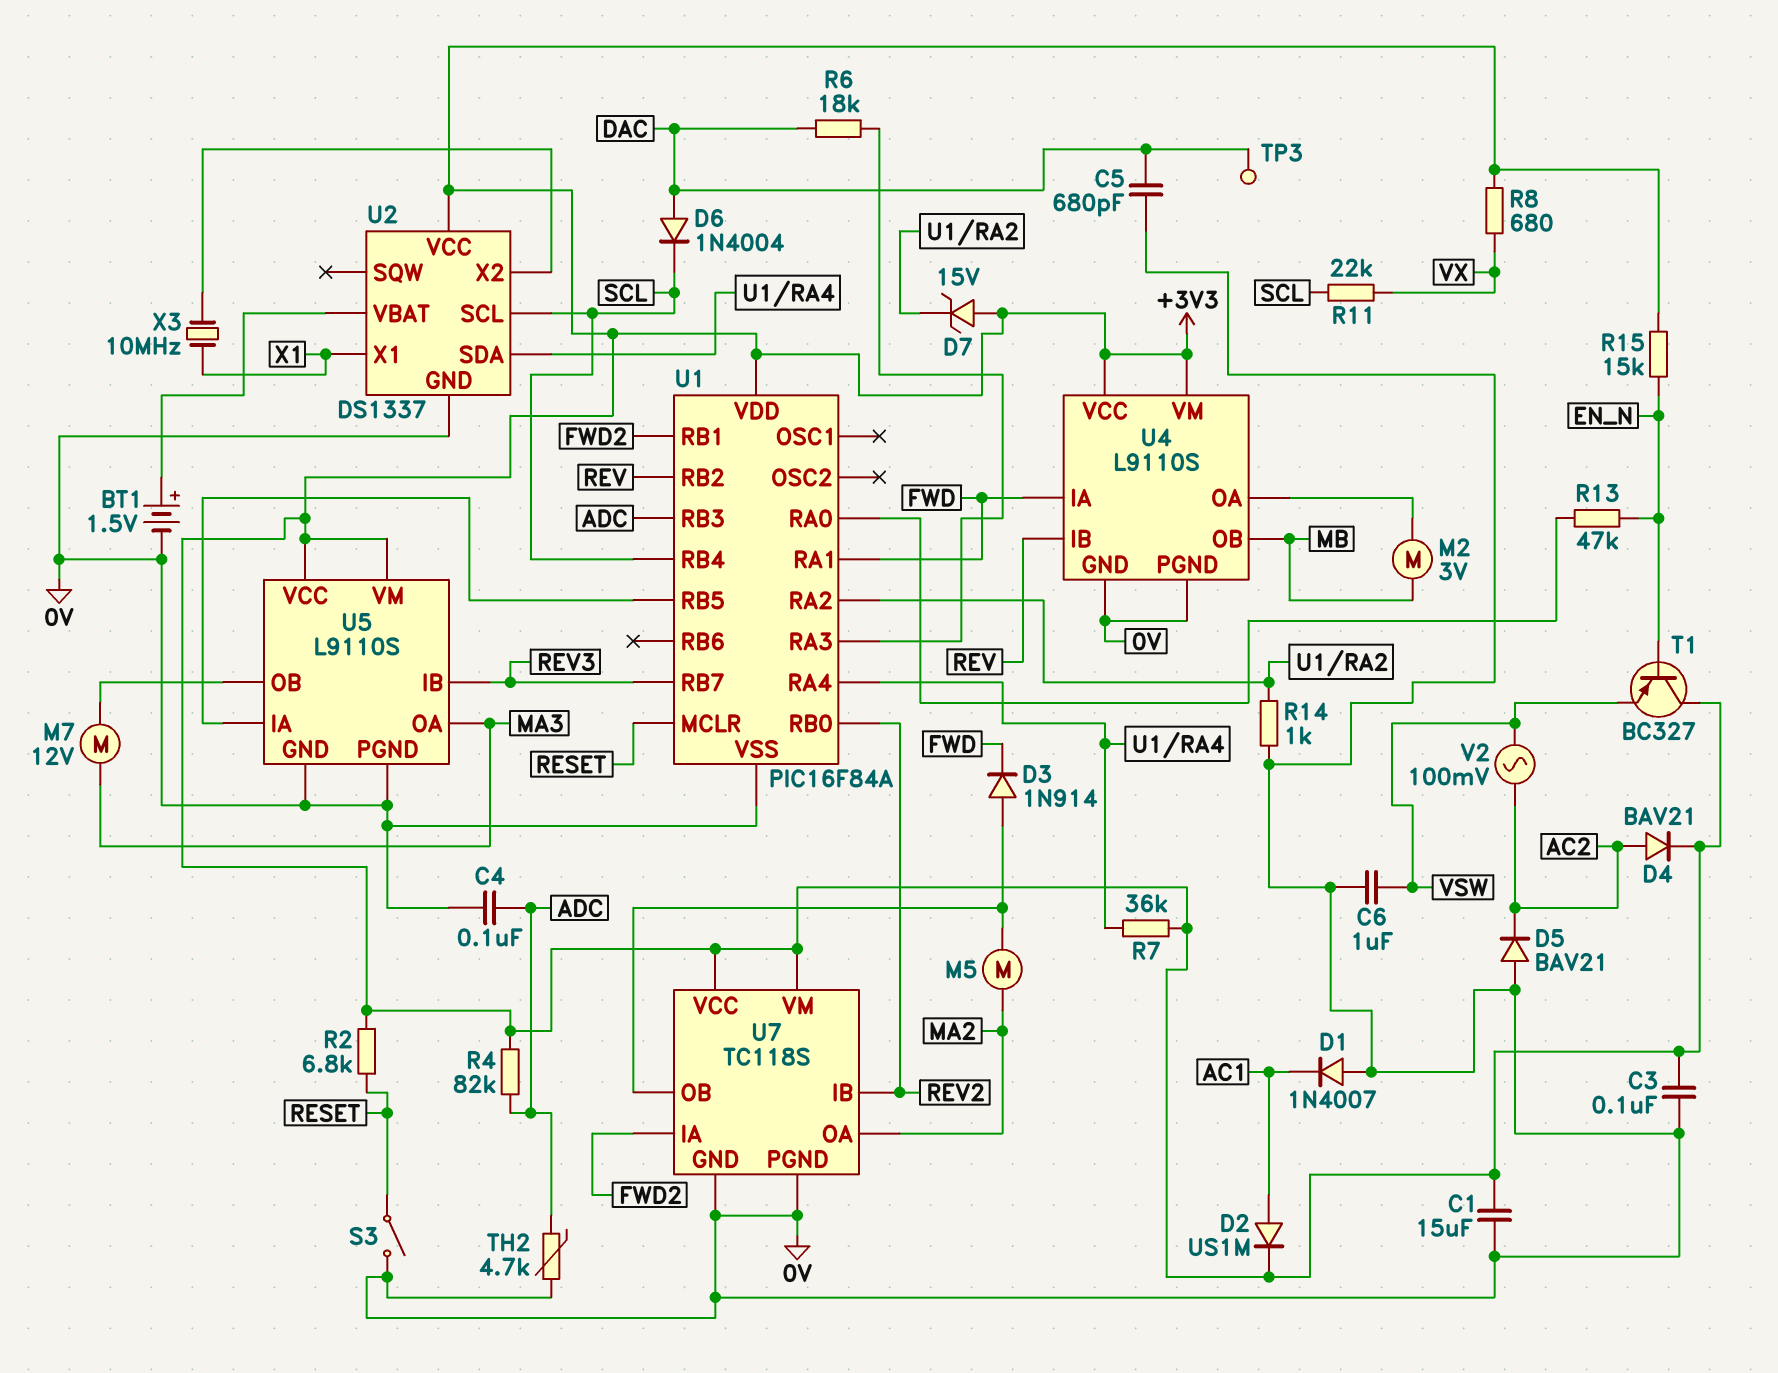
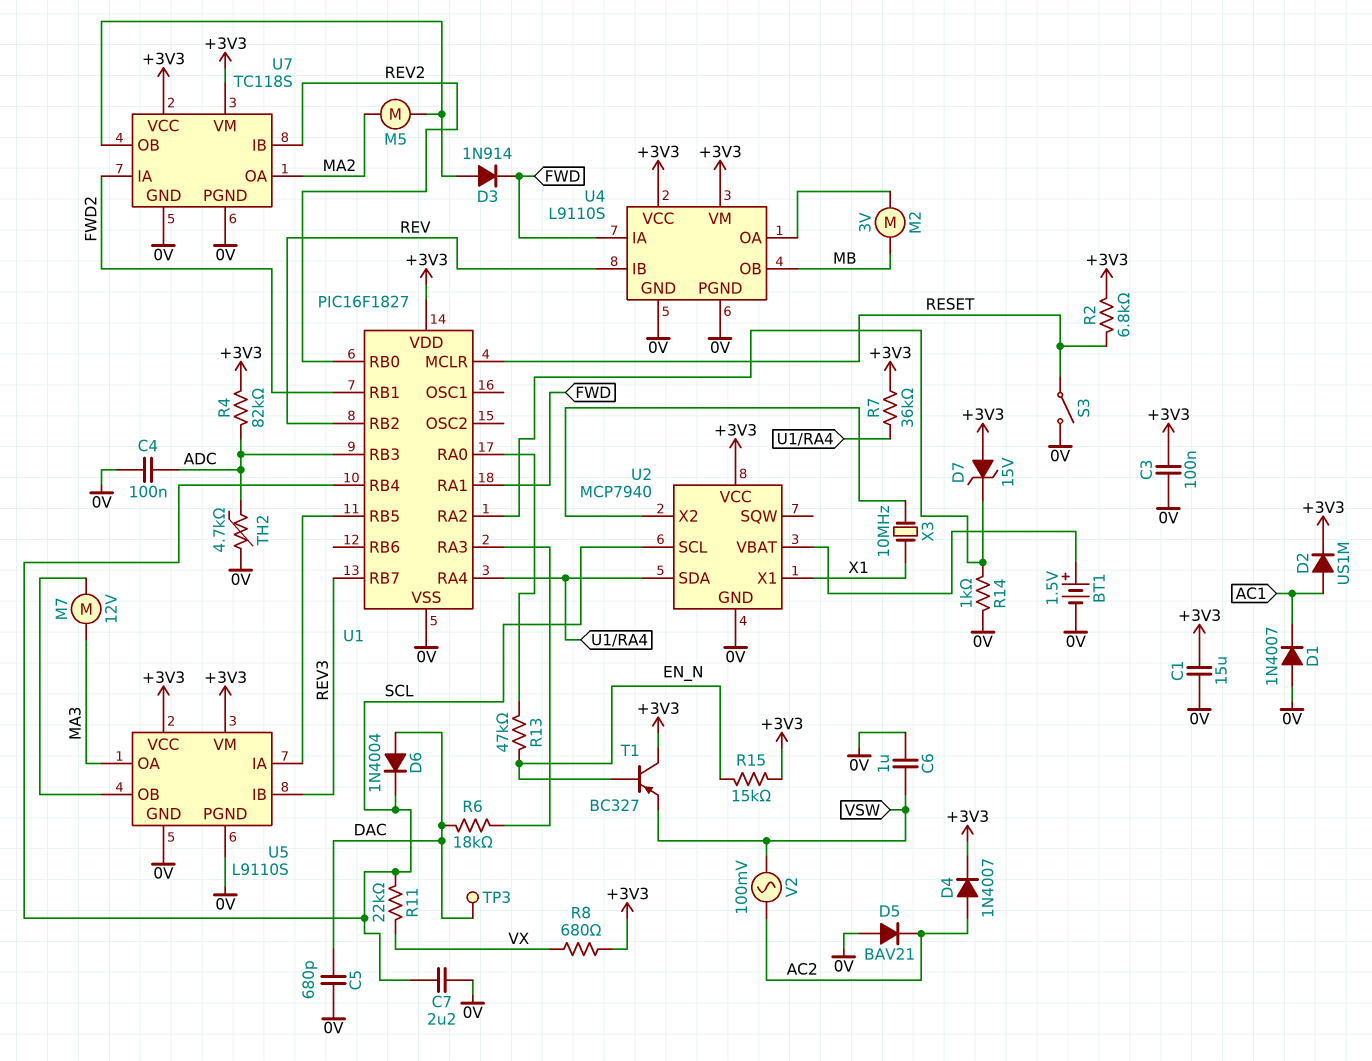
C7: none -> 2.2uF (0V, SCL)
D4: diode BAV21 (A AC2, K +3V3) -> diode 1N4007 (A AC2, K +3V3)
U1: PIC16F84A -> PIC16F1827
U2: DS1337 -> MCP7940

